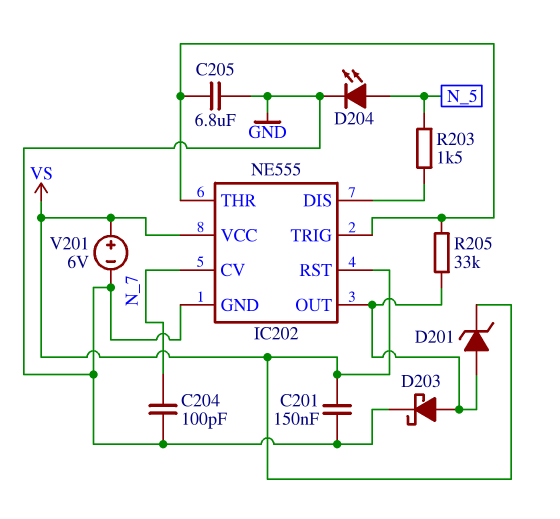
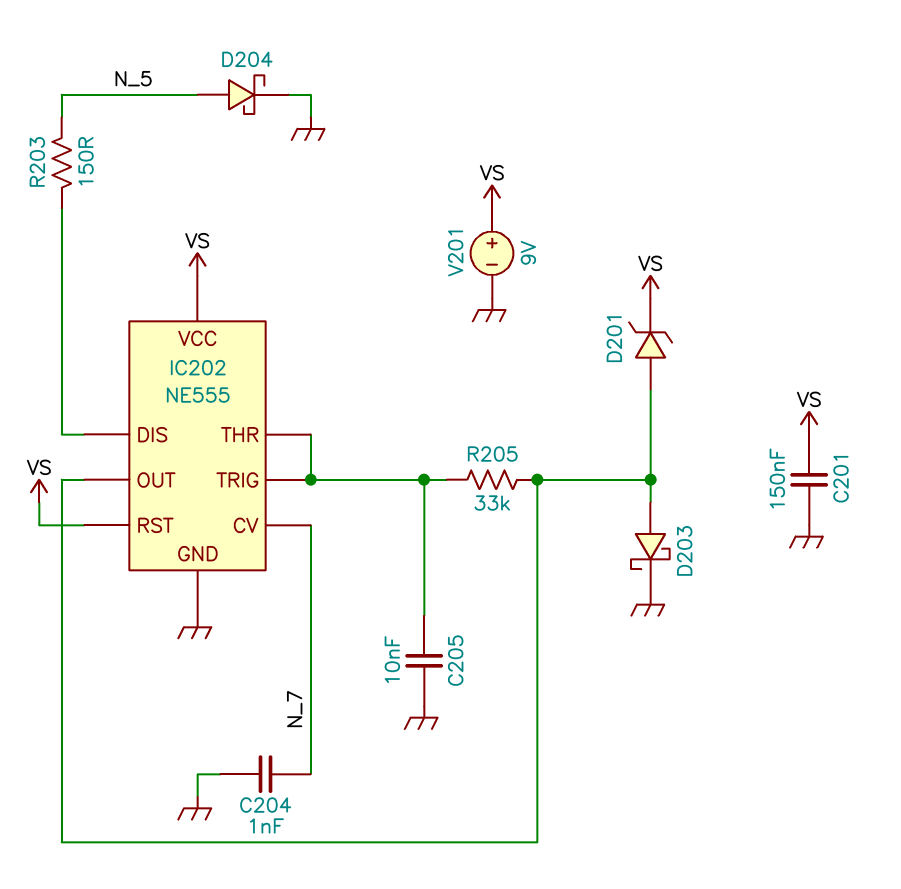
C204: 100pF (GND, N_7) -> 1nF (GND, N_7)
C205: 6.8uF (GND, IC202/THR) -> 10nF (GND, IC202/THR)
D204: LED (A N_5, K GND) -> schottky (A N_5, K GND)
R203: 1.5k (IC202/DIS, N_5) -> 150 (IC202/DIS, N_5)
V201: 6V (plus VS, minus GND) -> 9V (plus VS, minus GND)

